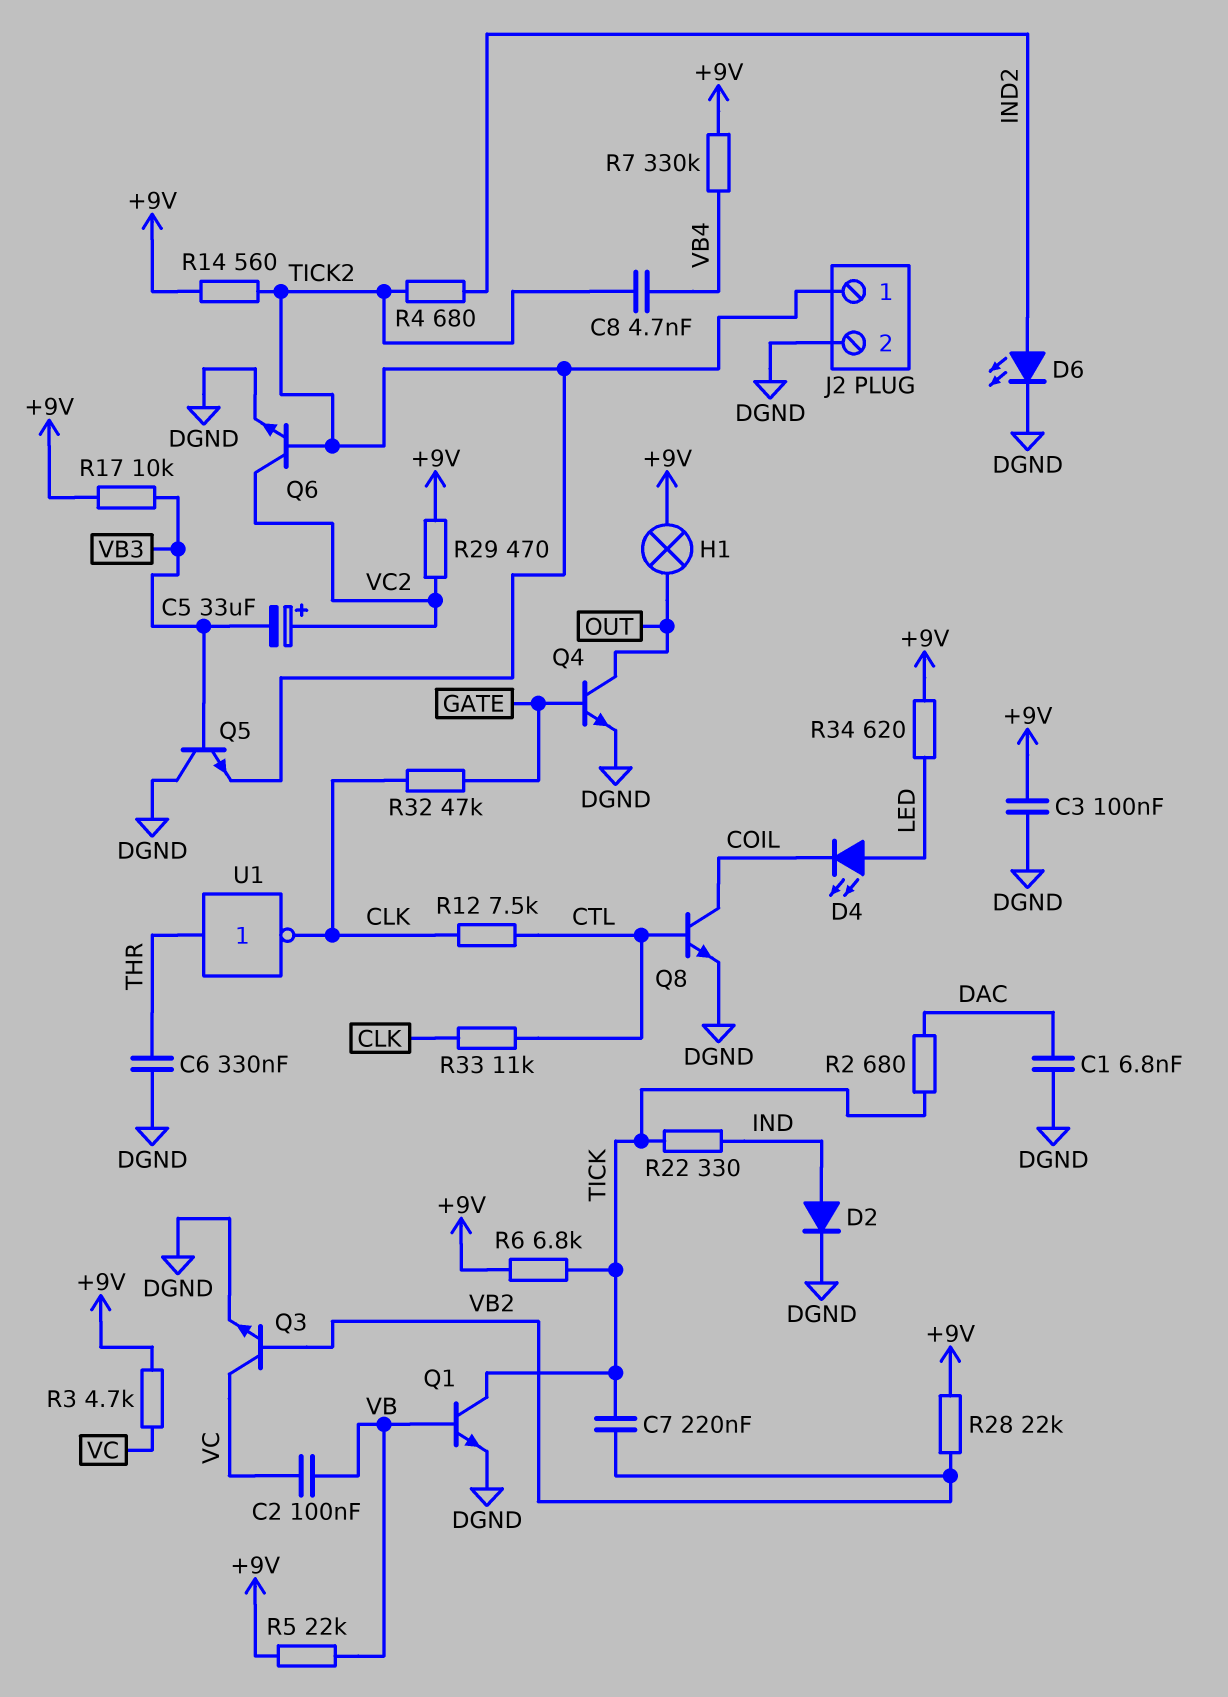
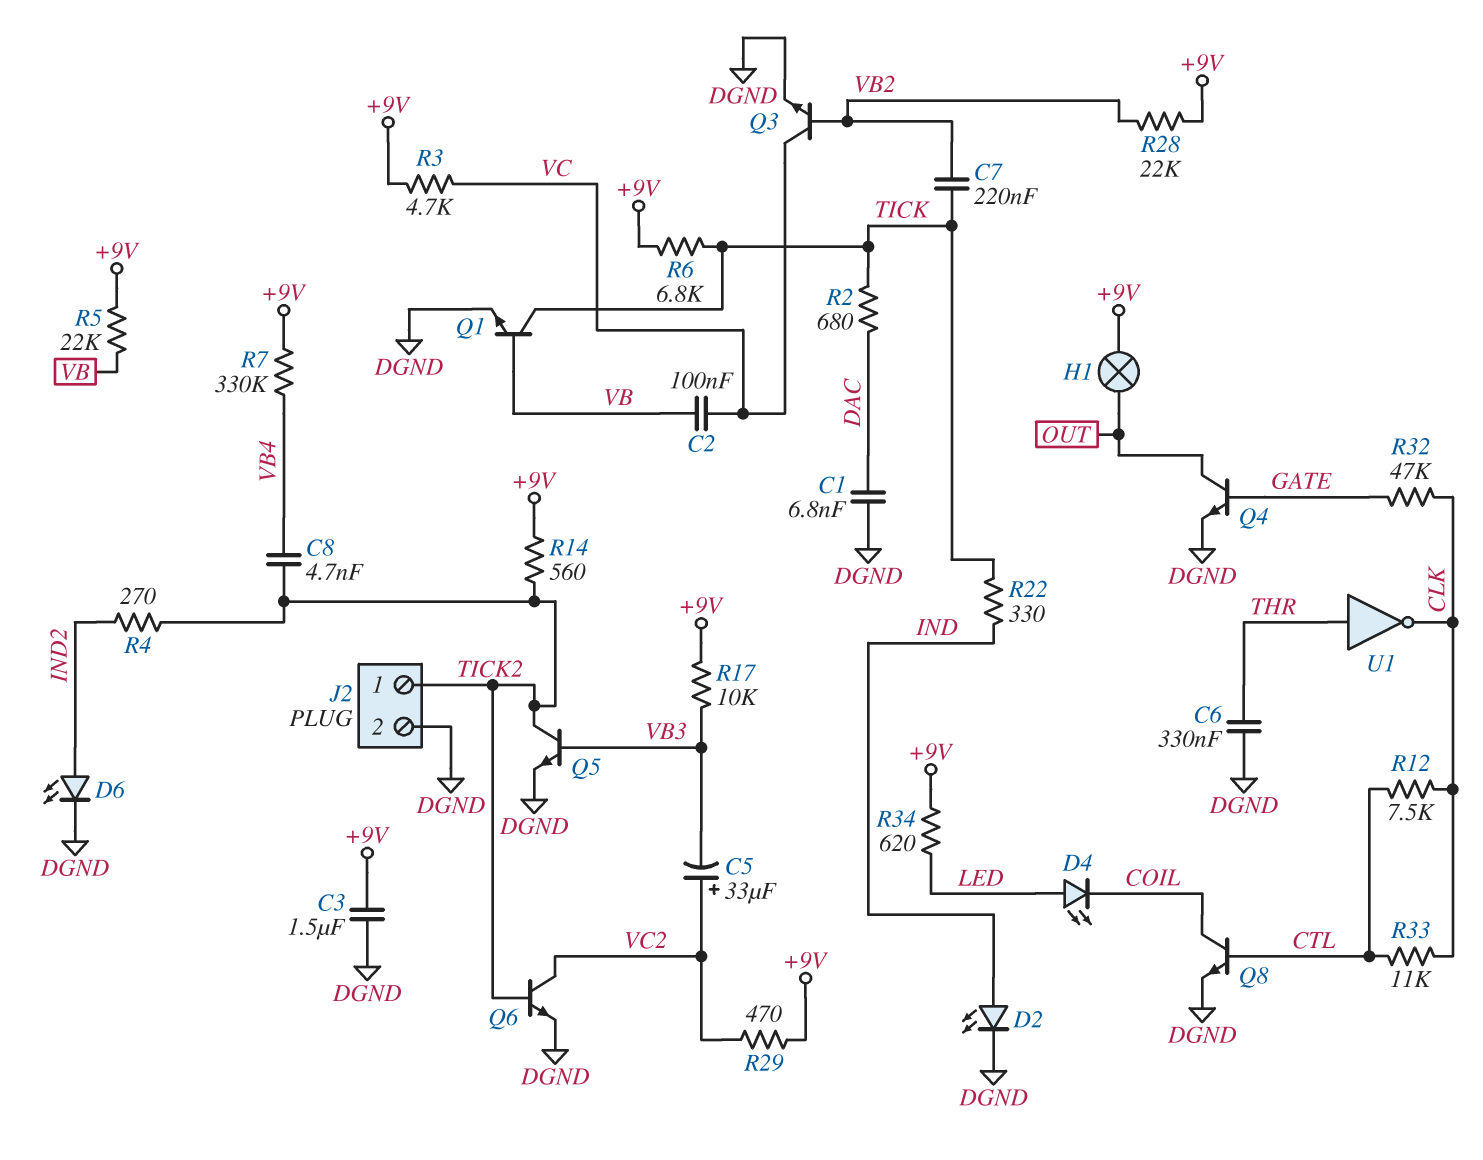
C3: 100nF (+9V, DGND) -> 1.5uF (+9V, DGND)
D2: diode (A IND, K DGND) -> LED (A IND, K DGND)
Q5: NPN (B VB3, C DGND, E TICK2) -> NPN (B VB3, C TICK2, E DGND)
R4: 680 (IND2, TICK2) -> 270 (IND2, TICK2)

